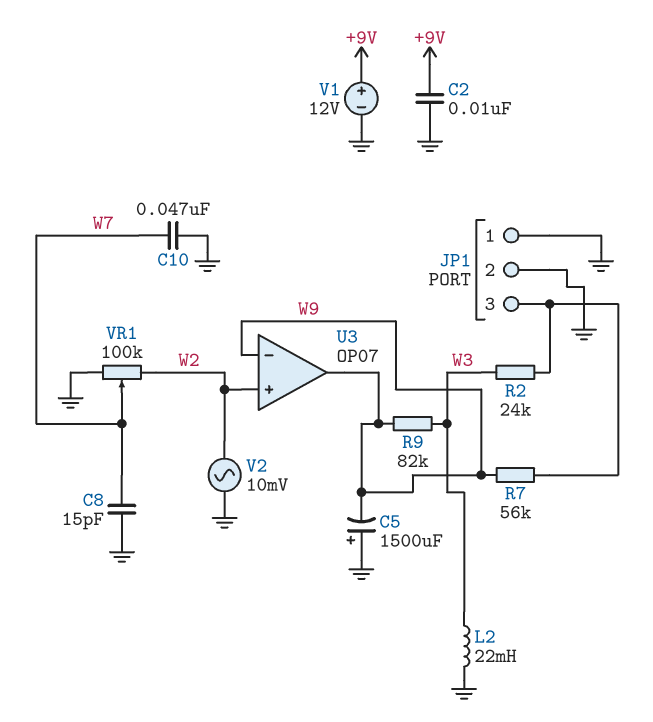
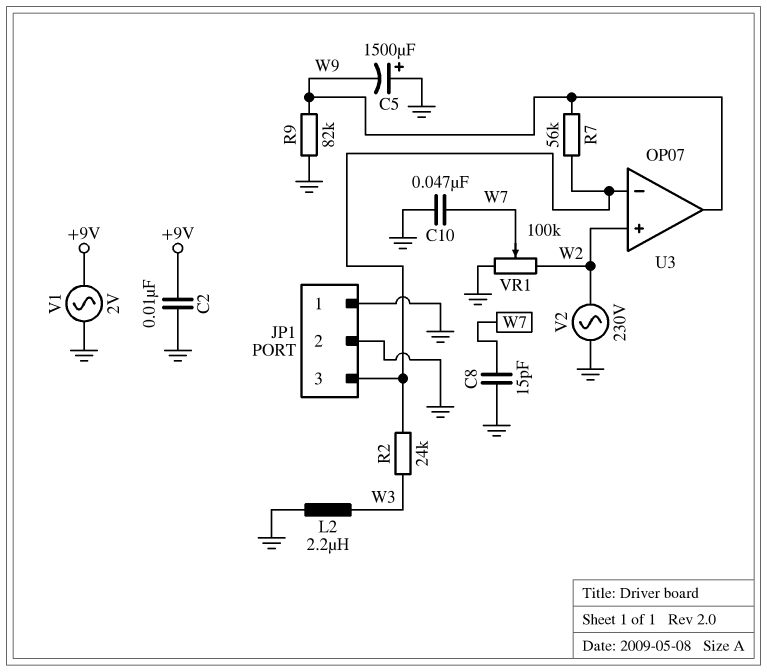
L2: 22mH (GND, W3) -> 2.2uH (GND, W3)
R9: 82k (W3, W9) -> 82k (GND, W9)
U3 pin in-: W9 -> JP1/3
V1: 12V (plus +9V, minus GND) -> AC 2V (+9V, GND)
V2: AC 10mV (GND, W2) -> AC 230V (GND, W2)

